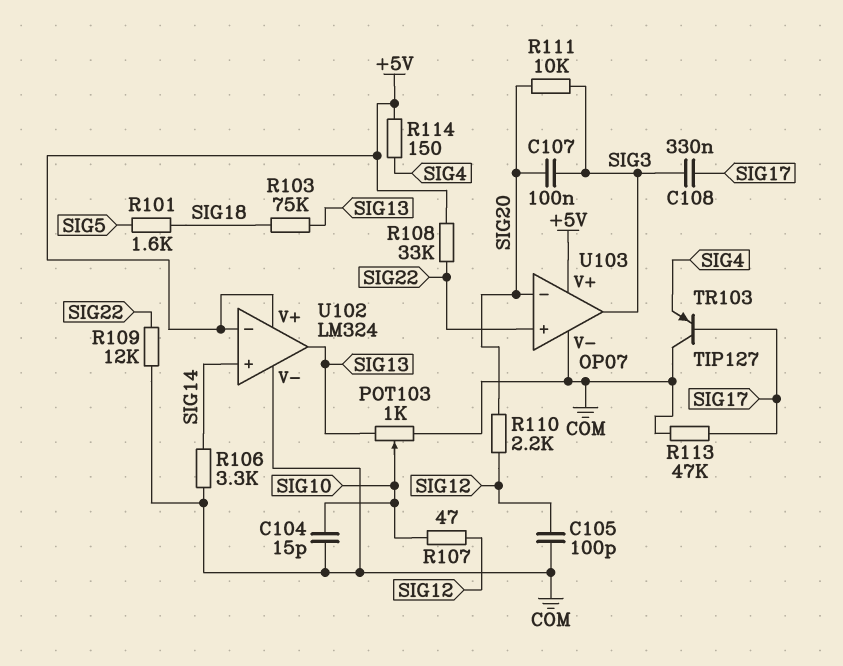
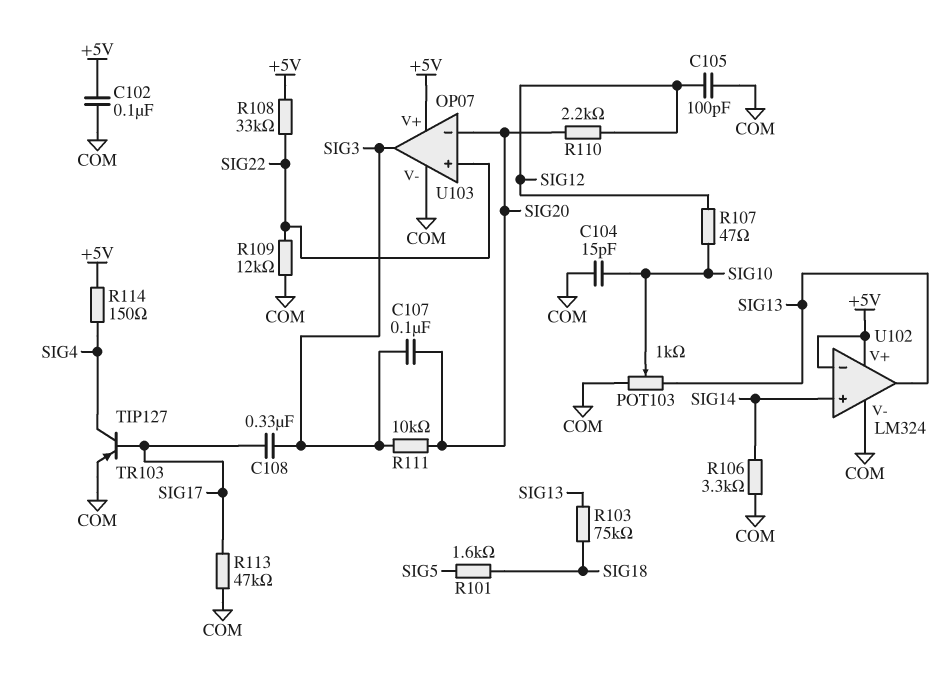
C102: none -> 100nF (+5V, COM)
TR103: PNP TIP127 (B SIG17, C COM, E SIG4) -> PNP TIP127 (B SIG17, C SIG4, E COM)

